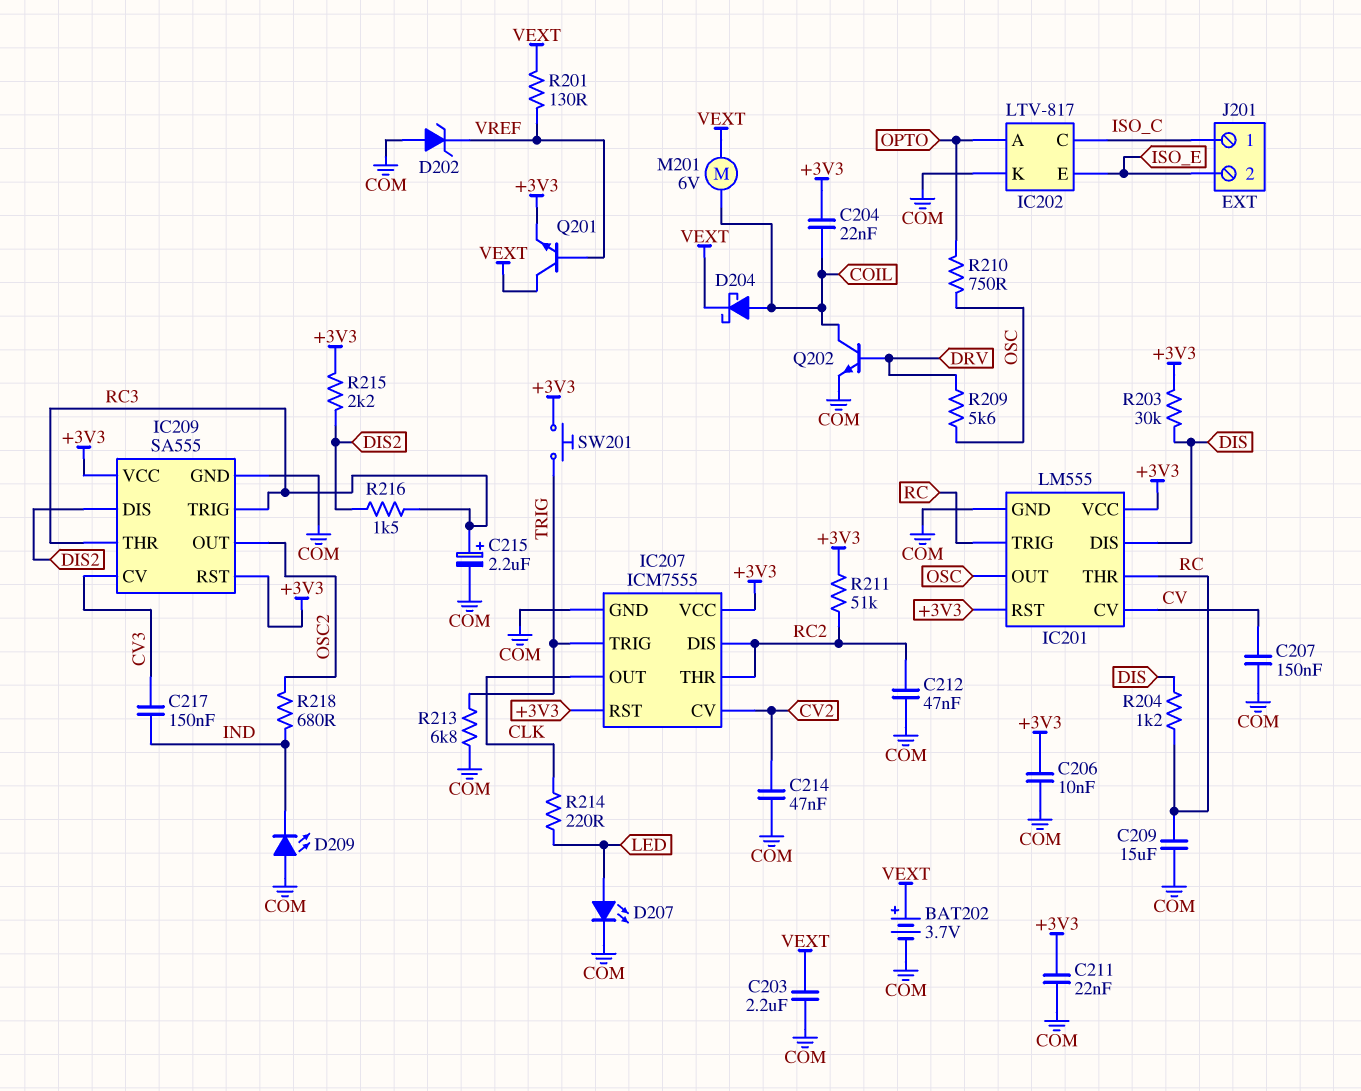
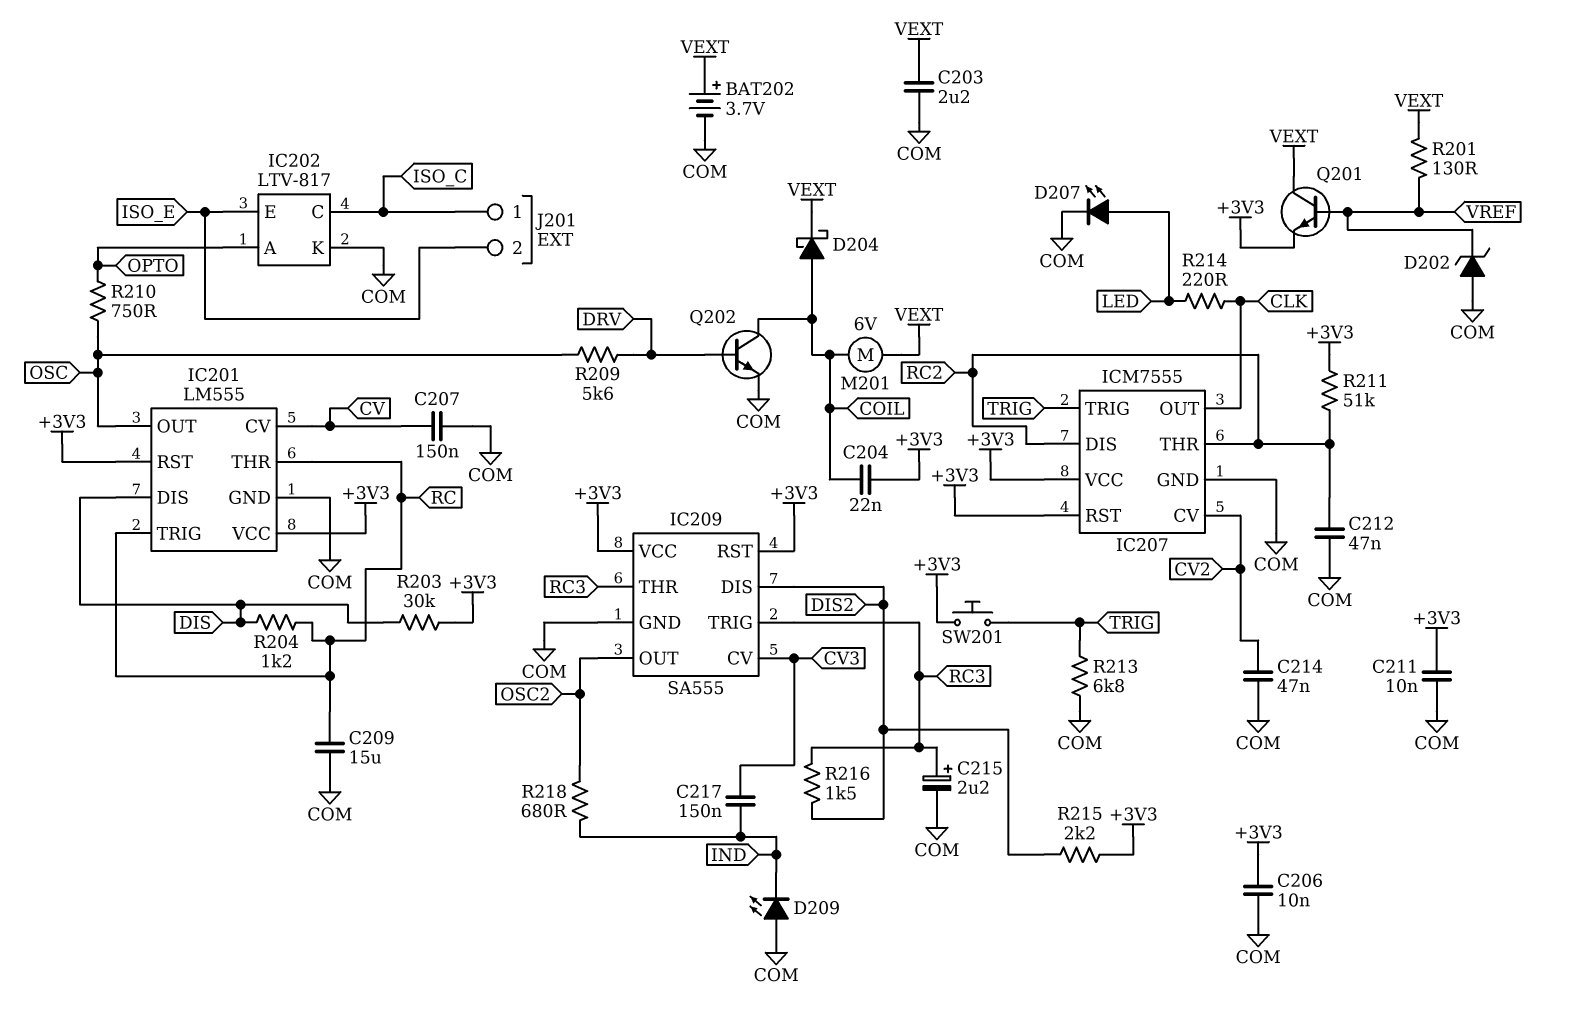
C211: 22nF (+3V3, COM) -> 10nF (+3V3, COM)

